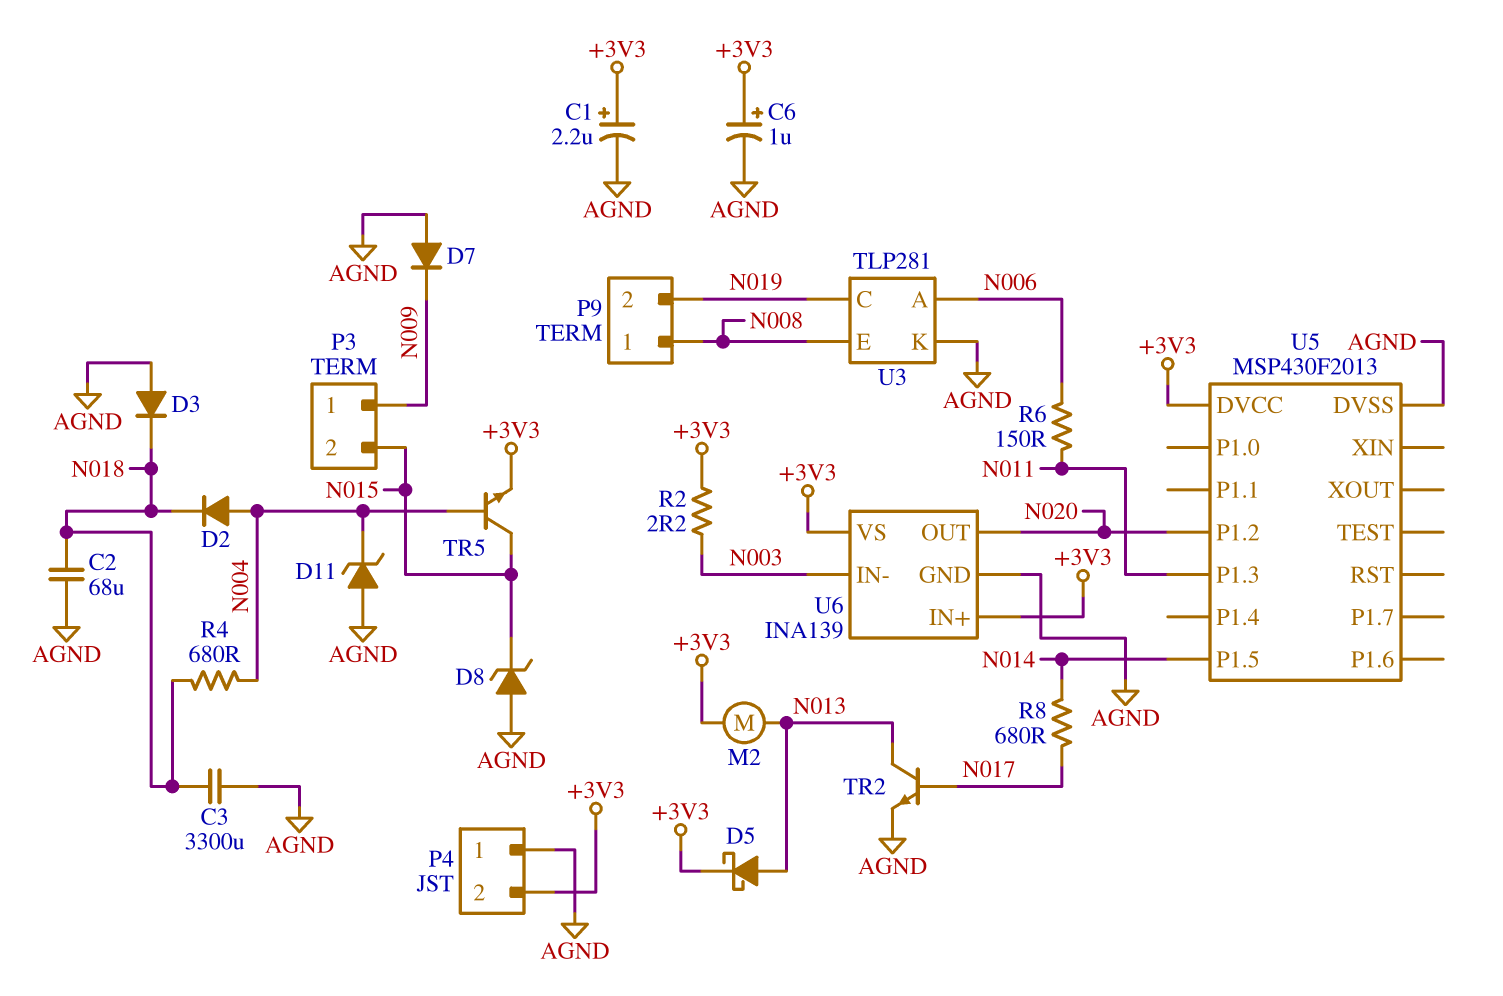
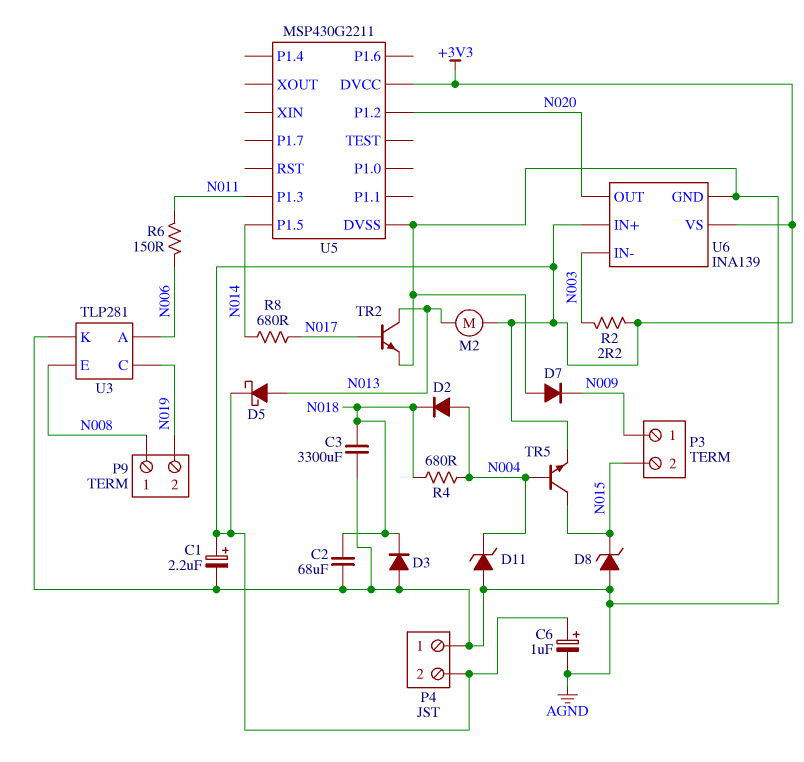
U5: MSP430F2013 -> MSP430G2211

